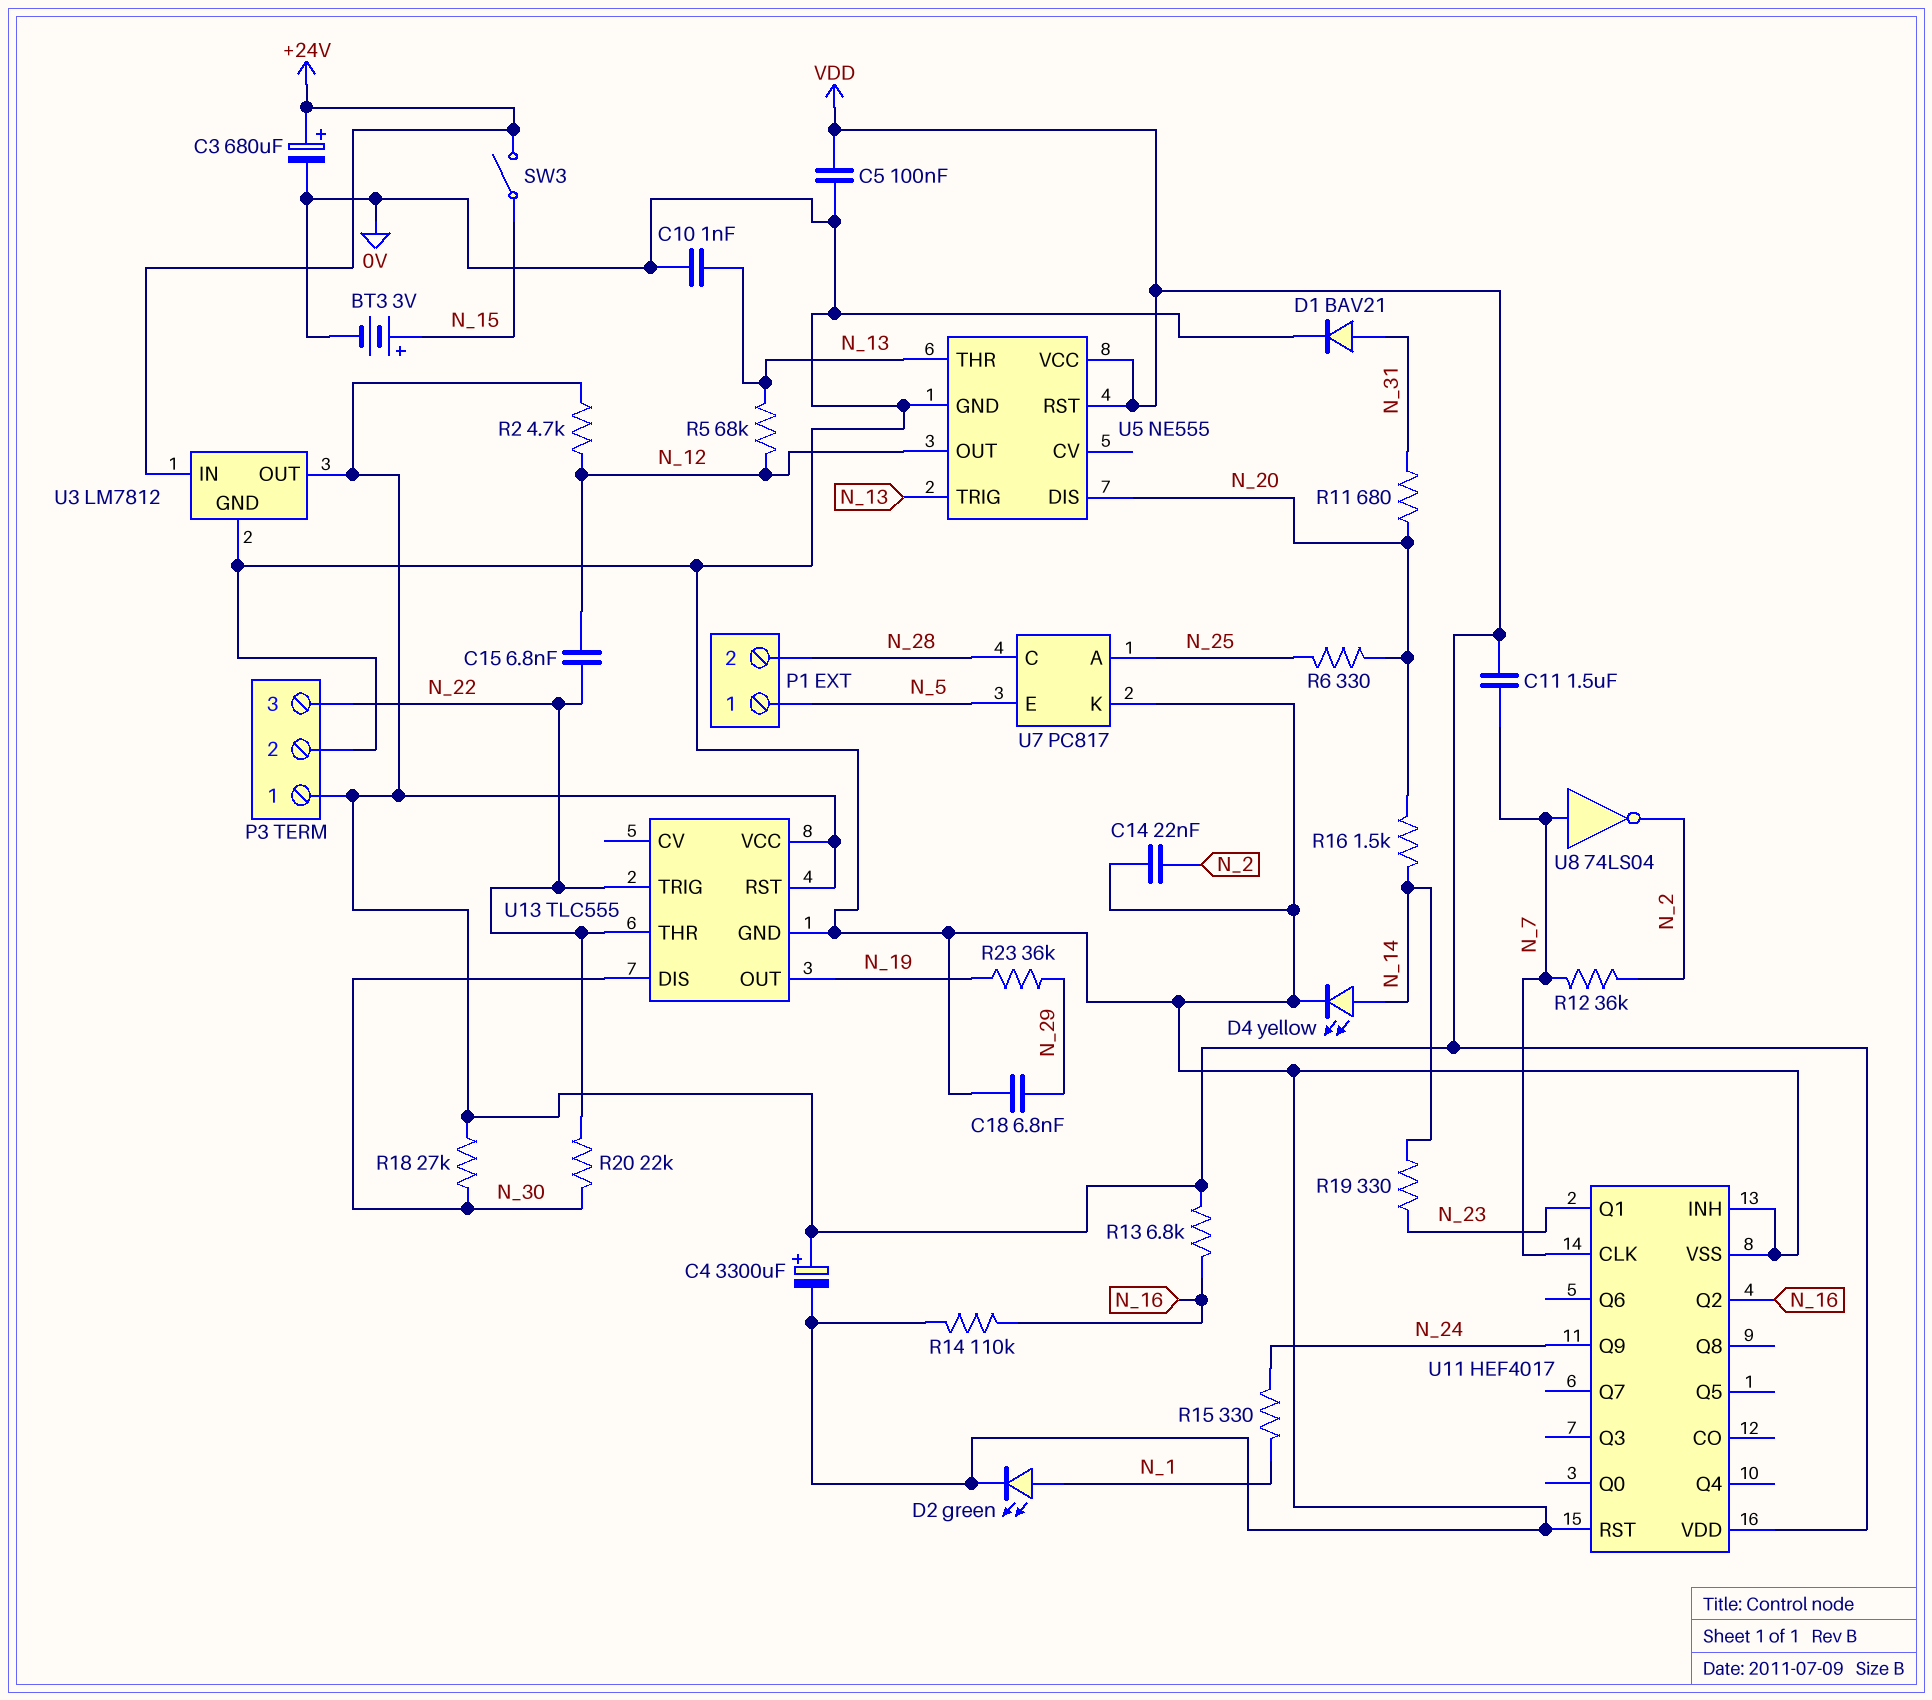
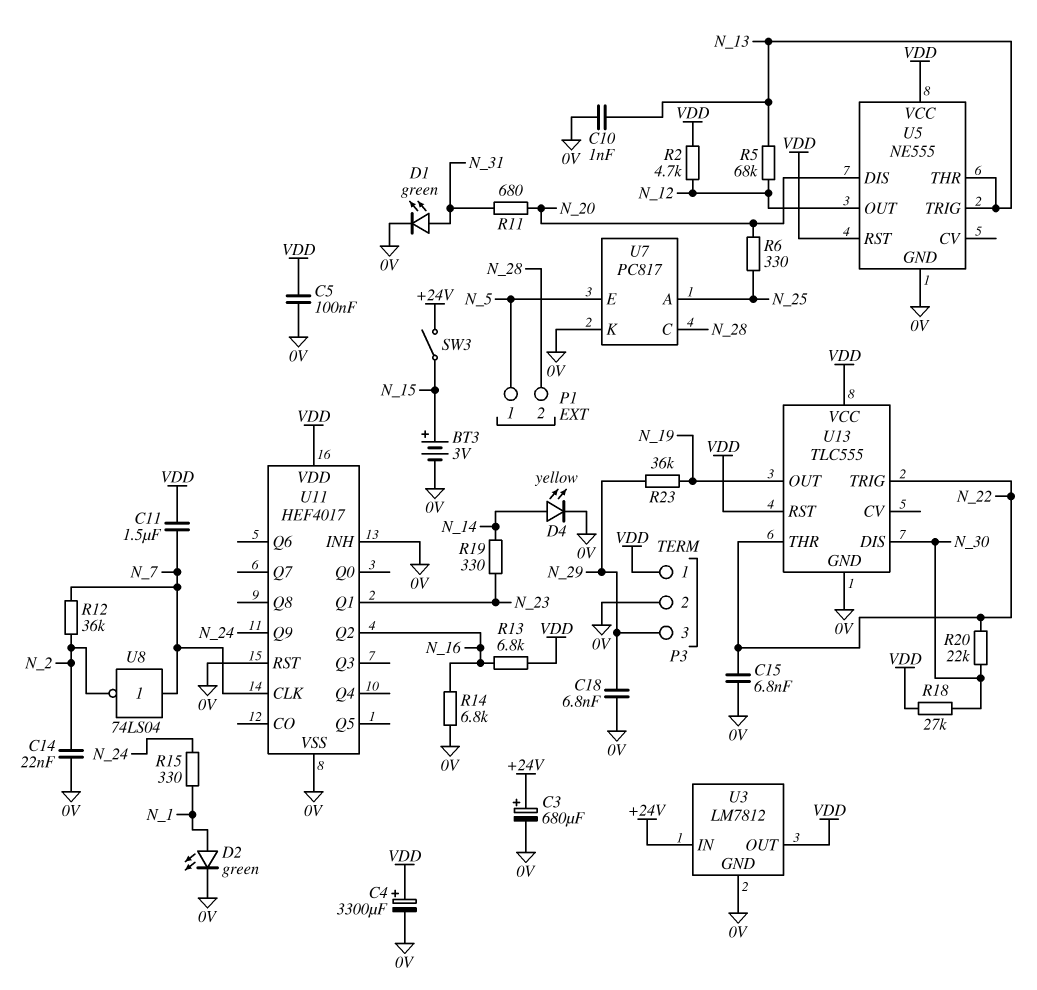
C15: 6.8nF (N_12, N_22) -> 6.8nF (0V, N_22)
D1: diode BAV21 (A N_31, K 0V) -> LED green (A N_31, K 0V)
P3 pin 3: N_22 -> N_29
R14: 110k (0V, N_16) -> 6.8k (0V, N_16)
R16: 1.5k (N_14, N_20) -> none

